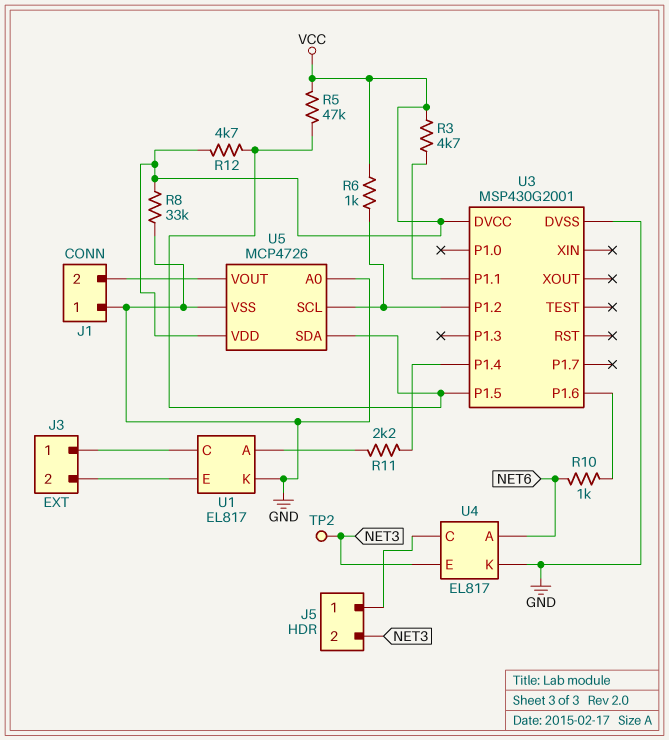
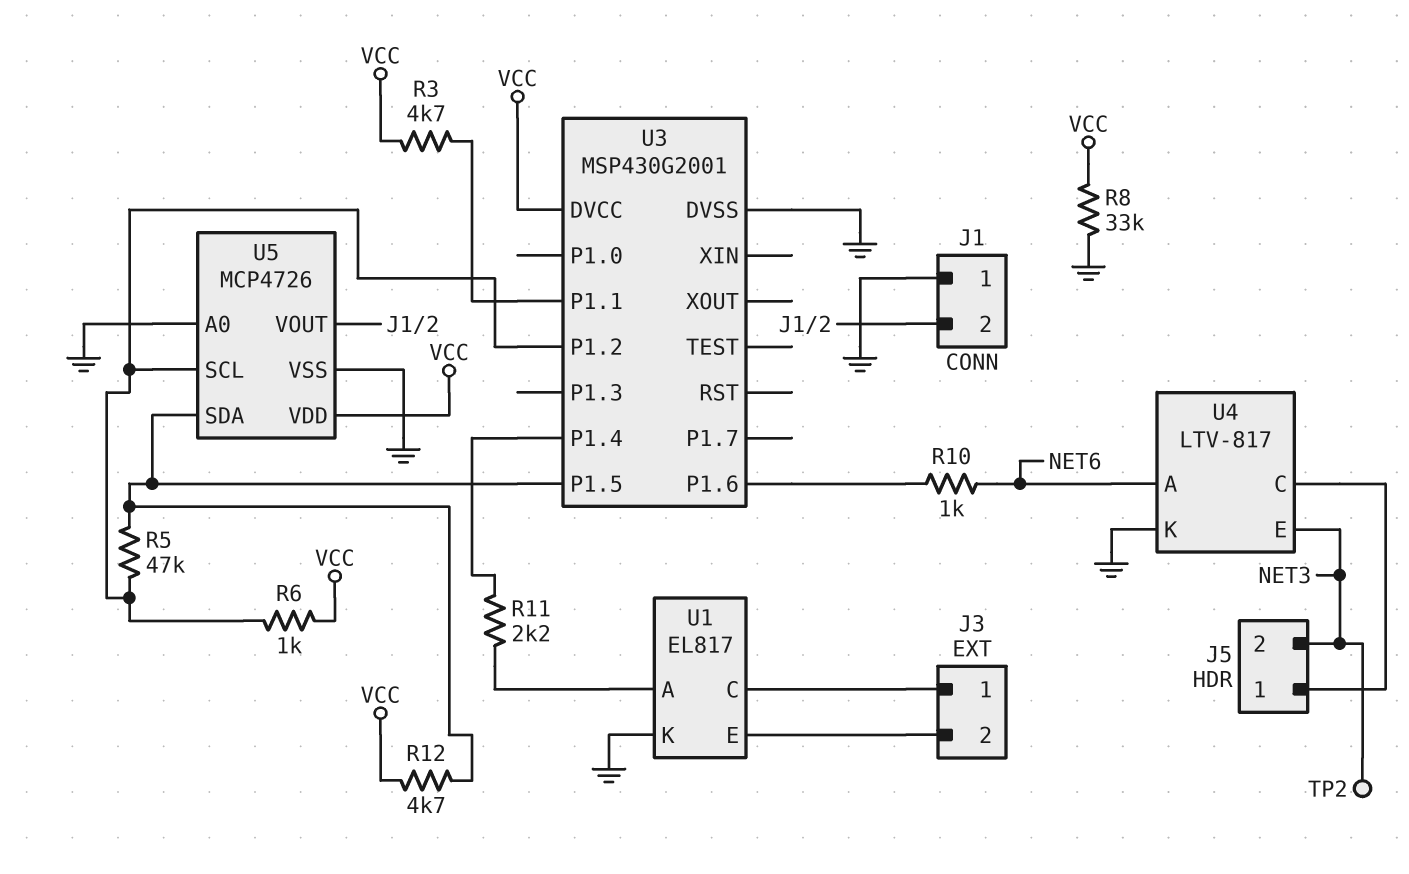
R5: 47k (U3/P1.5, VCC) -> 47k (U3/P1.2, U3/P1.5)
U4: EL817 -> LTV-817

